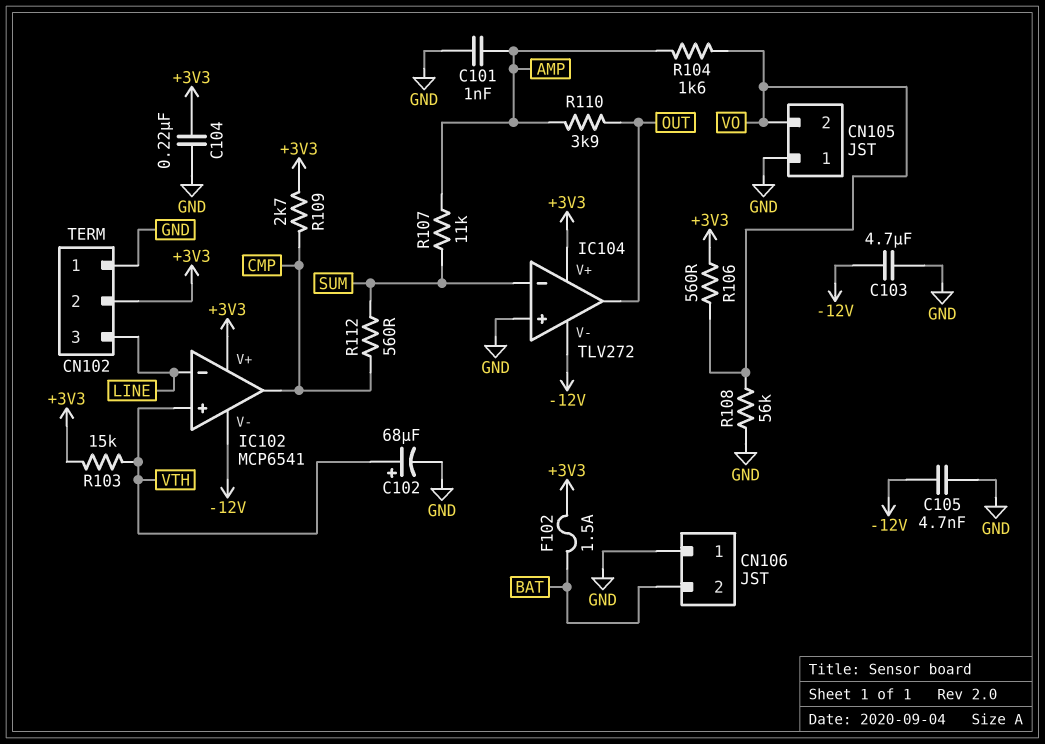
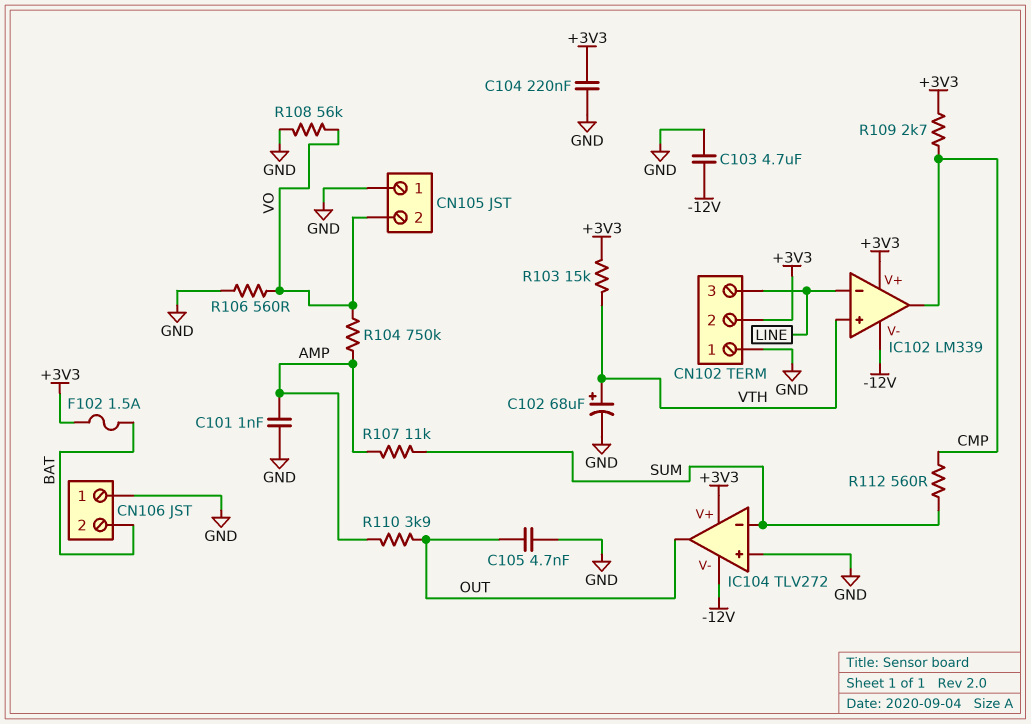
C105: 4.7nF (-12V, GND) -> 4.7nF (GND, OUT)
IC102: MCP6541 -> LM339
R104: 1.6k (AMP, VO) -> 750k (AMP, VO)
R106: 560 (+3V3, VO) -> 560 (GND, VO)

